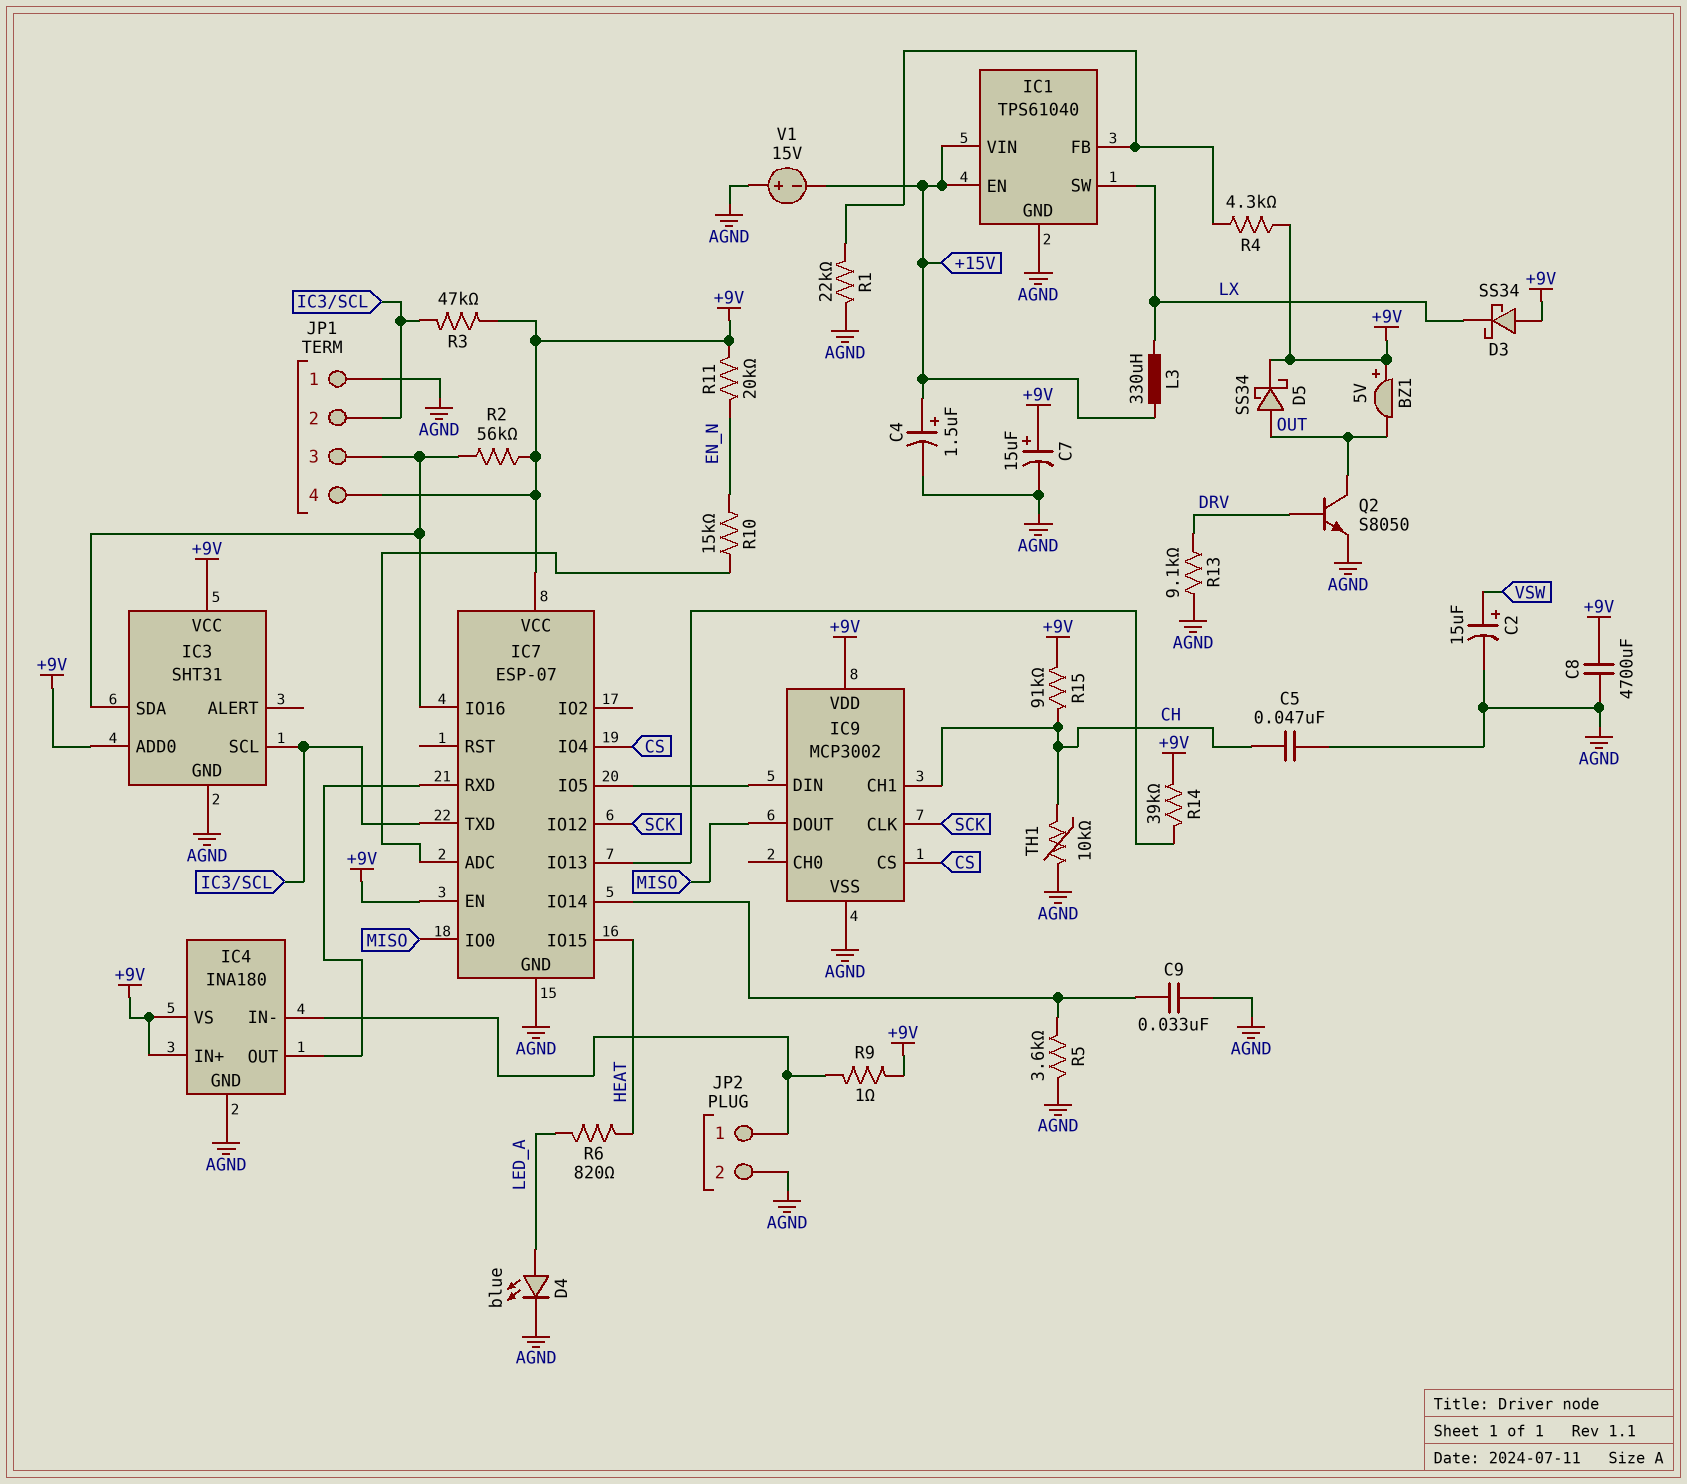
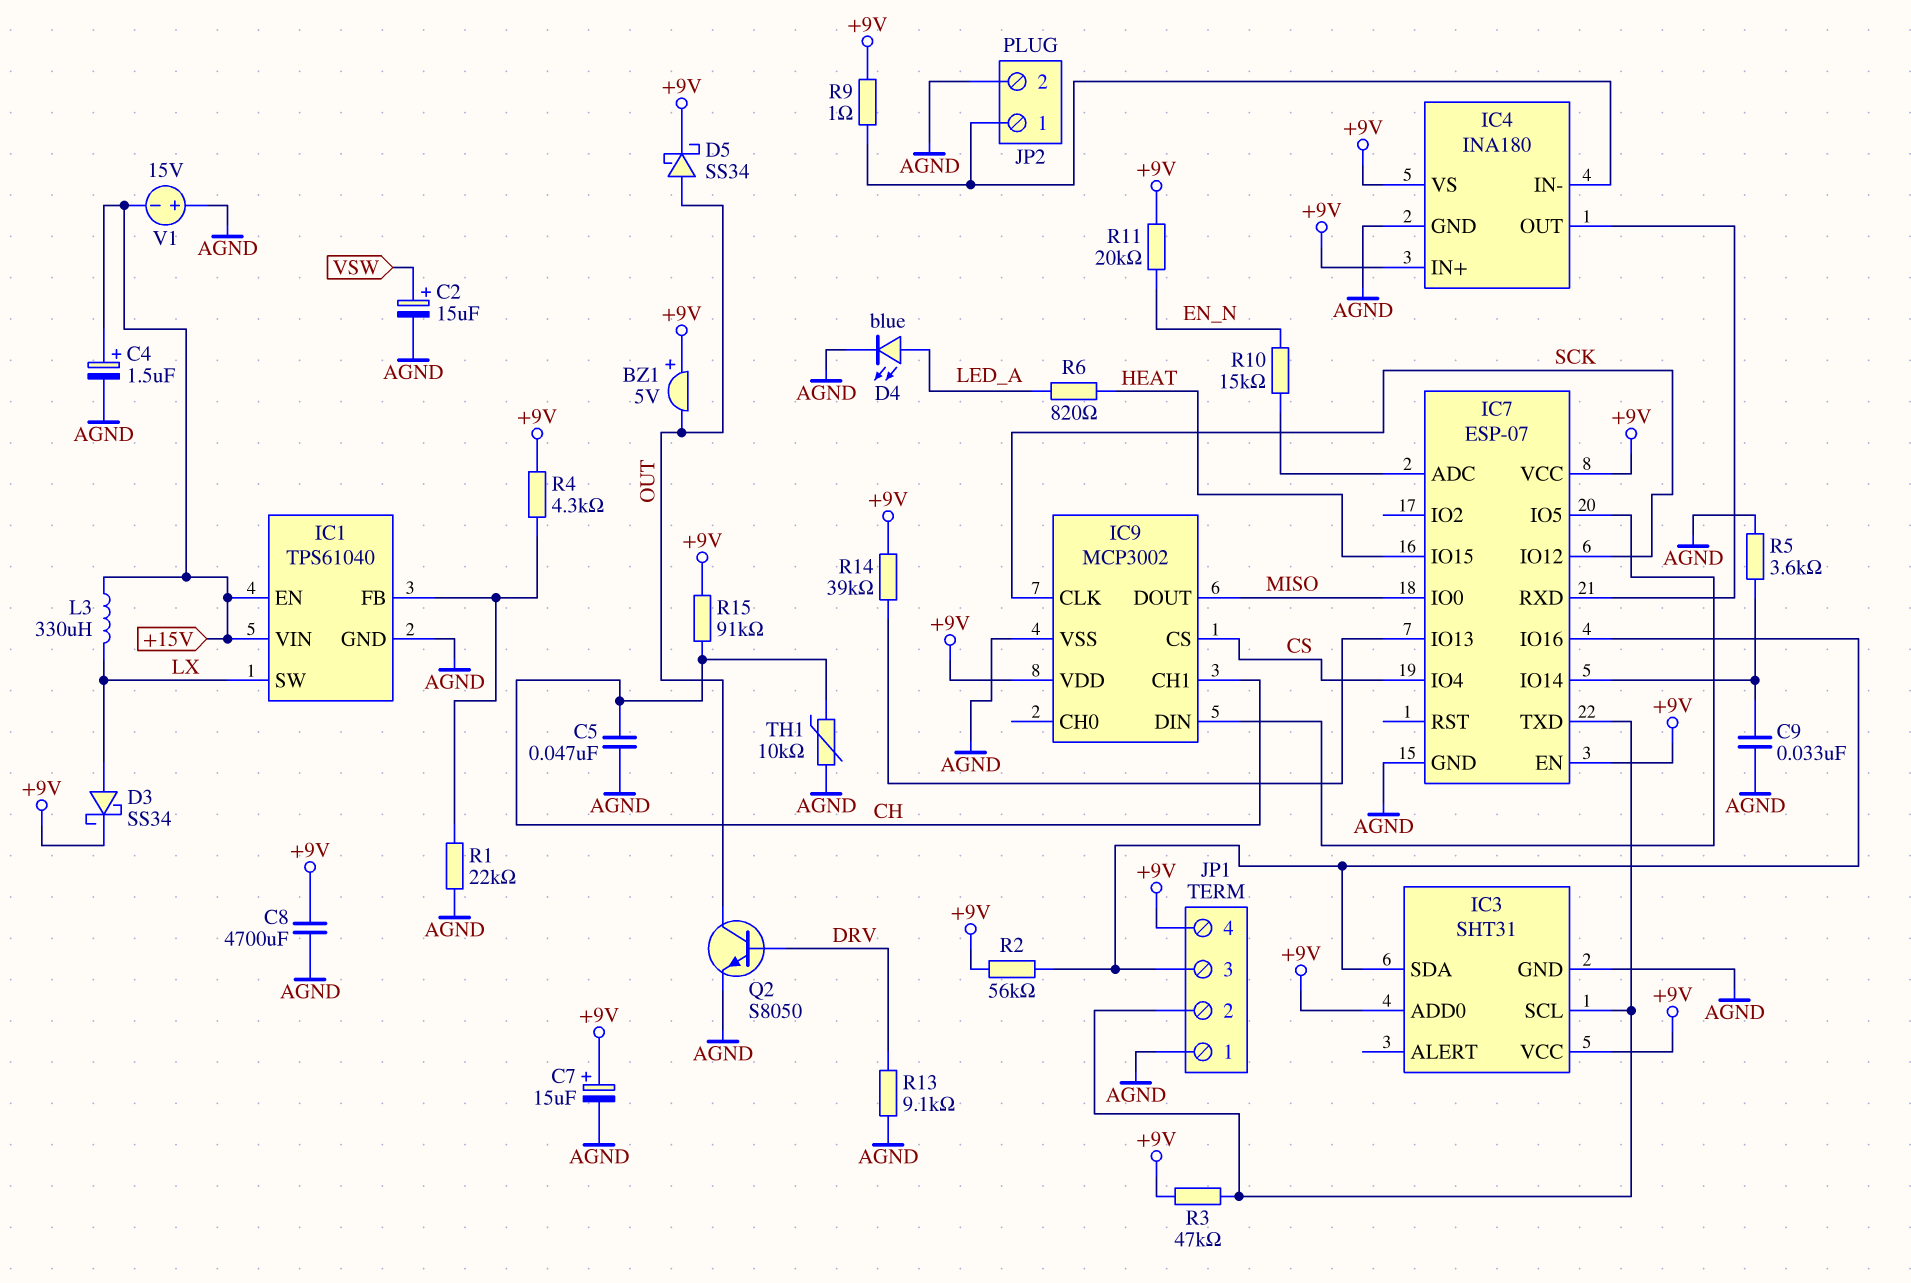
D3: schottky SS34 (A +9V, K LX) -> schottky SS34 (A LX, K +9V)

